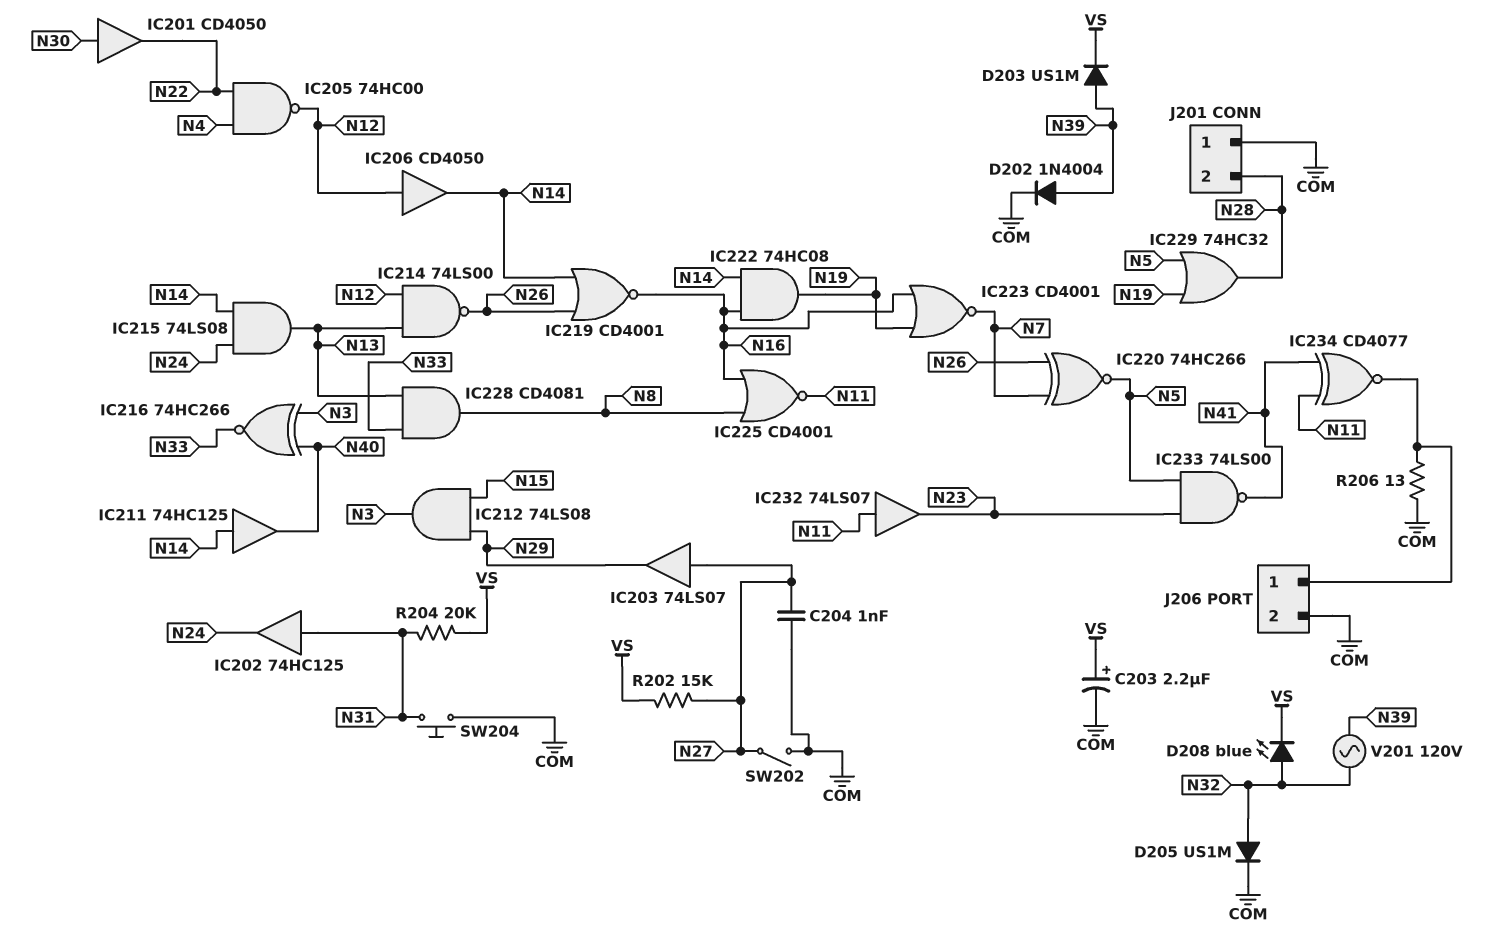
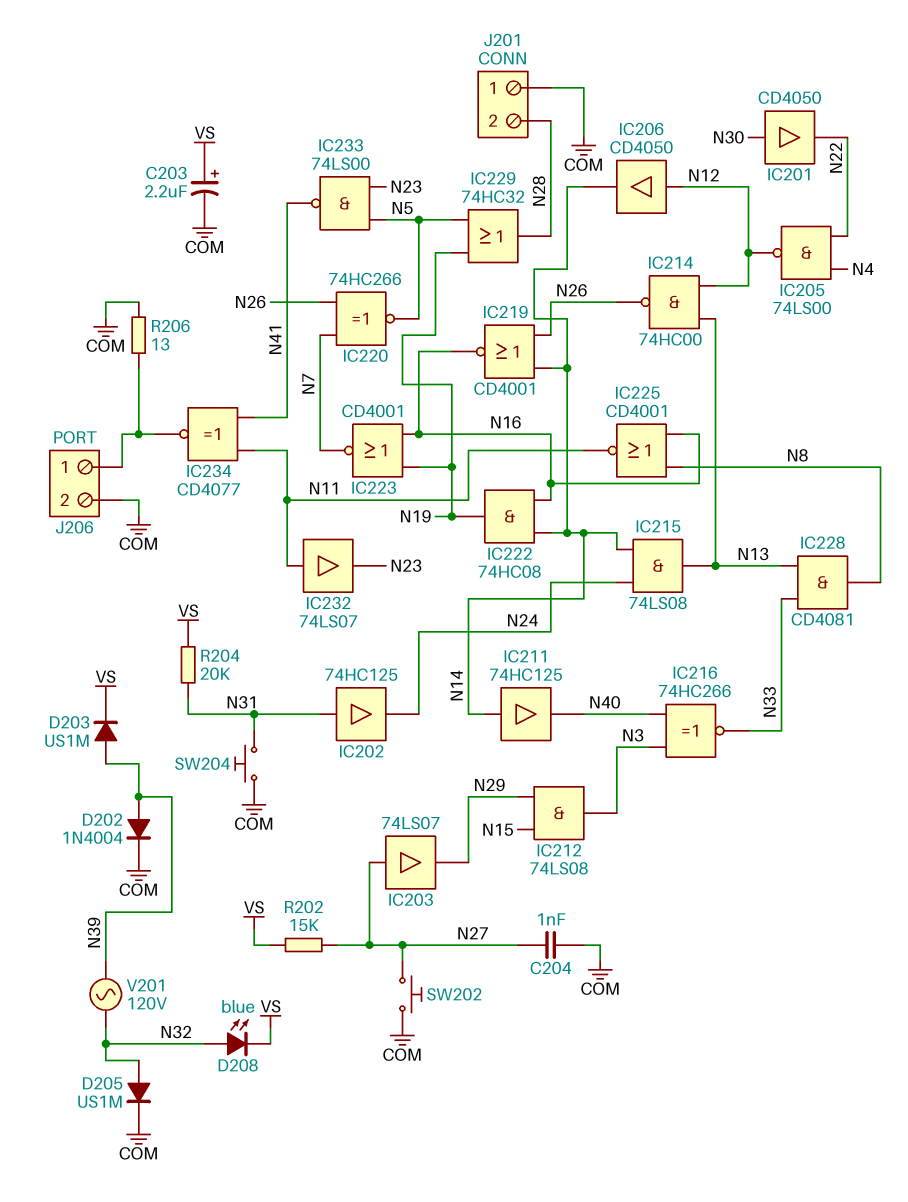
IC205: NAND 74HC00 (in N4, in N22, out N12) -> NAND 74LS00 (in N4, in N22, out N12)
IC214: NAND 74LS00 (in N12, in N13, out N26) -> NAND 74HC00 (in N12, in N13, out N26)
SW202: switch (COM, N27) -> button (COM, N27)

